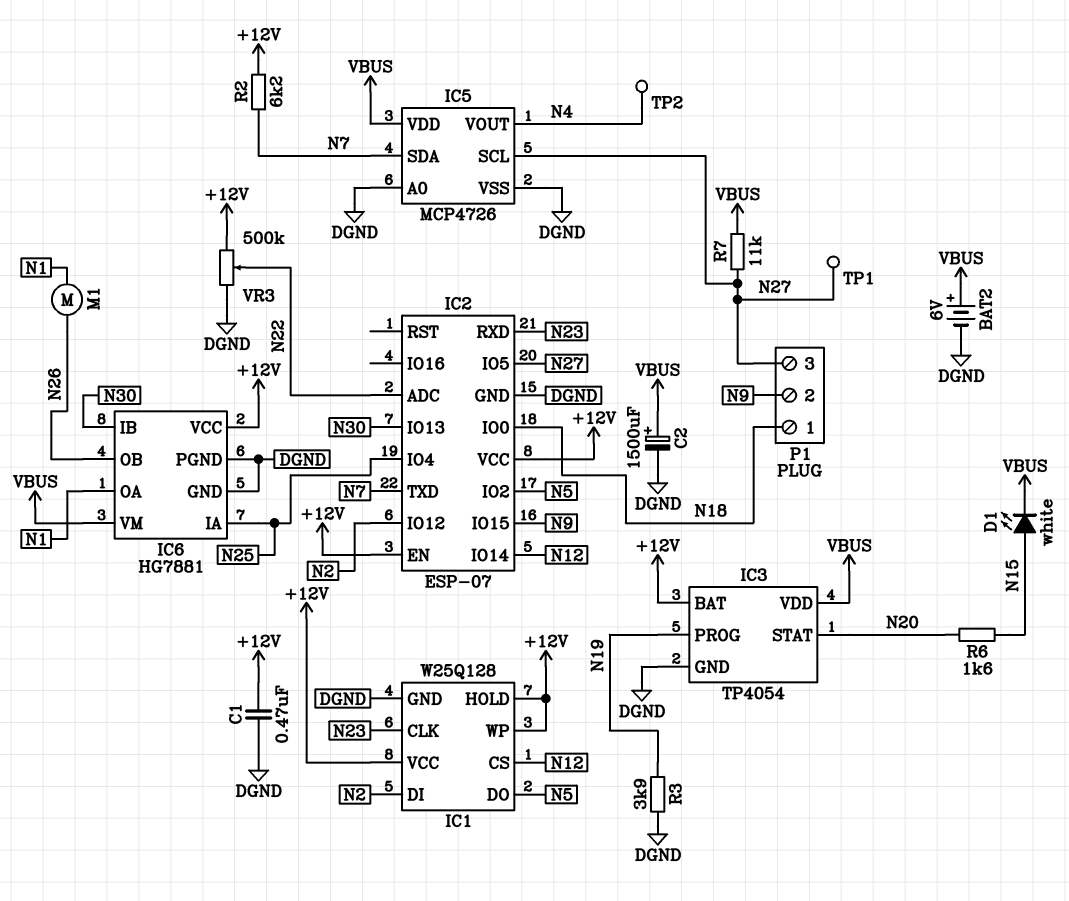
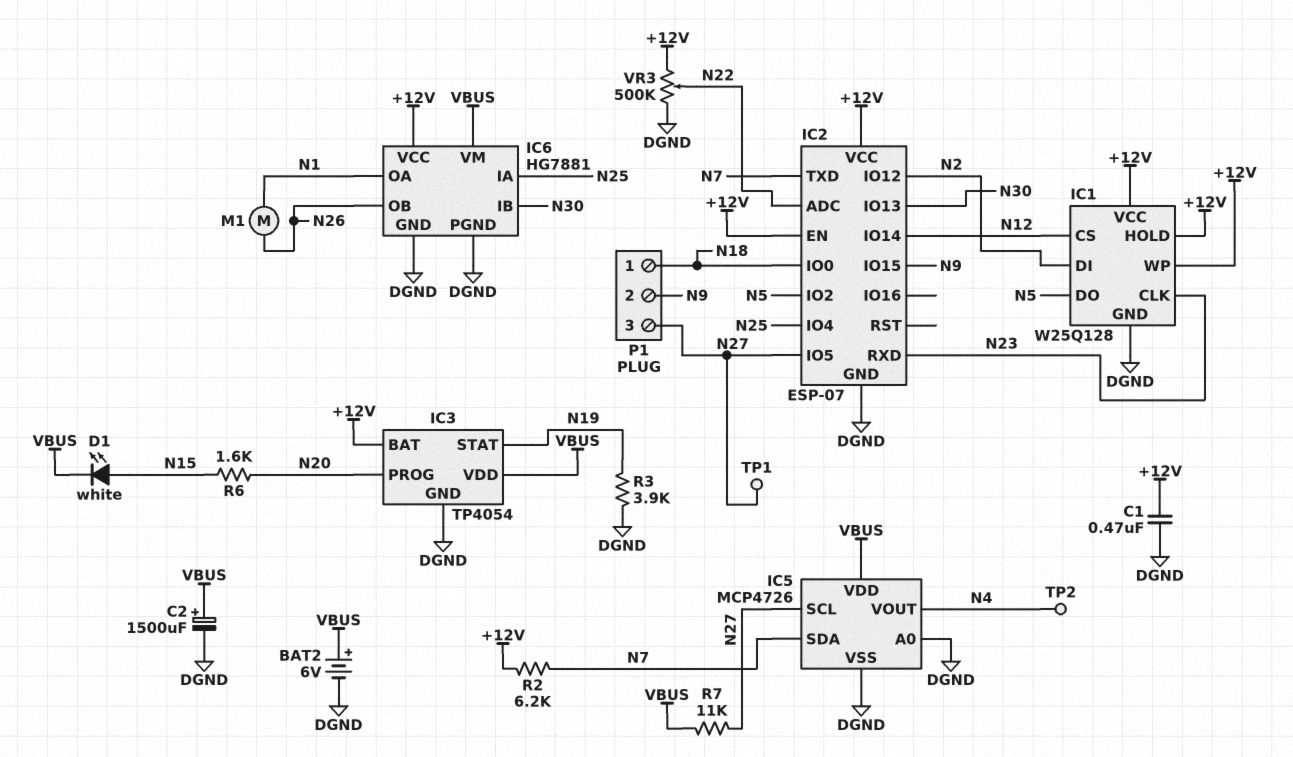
IC3 pin PROG: N19 -> N20
IC3 pin STAT: N20 -> N19

